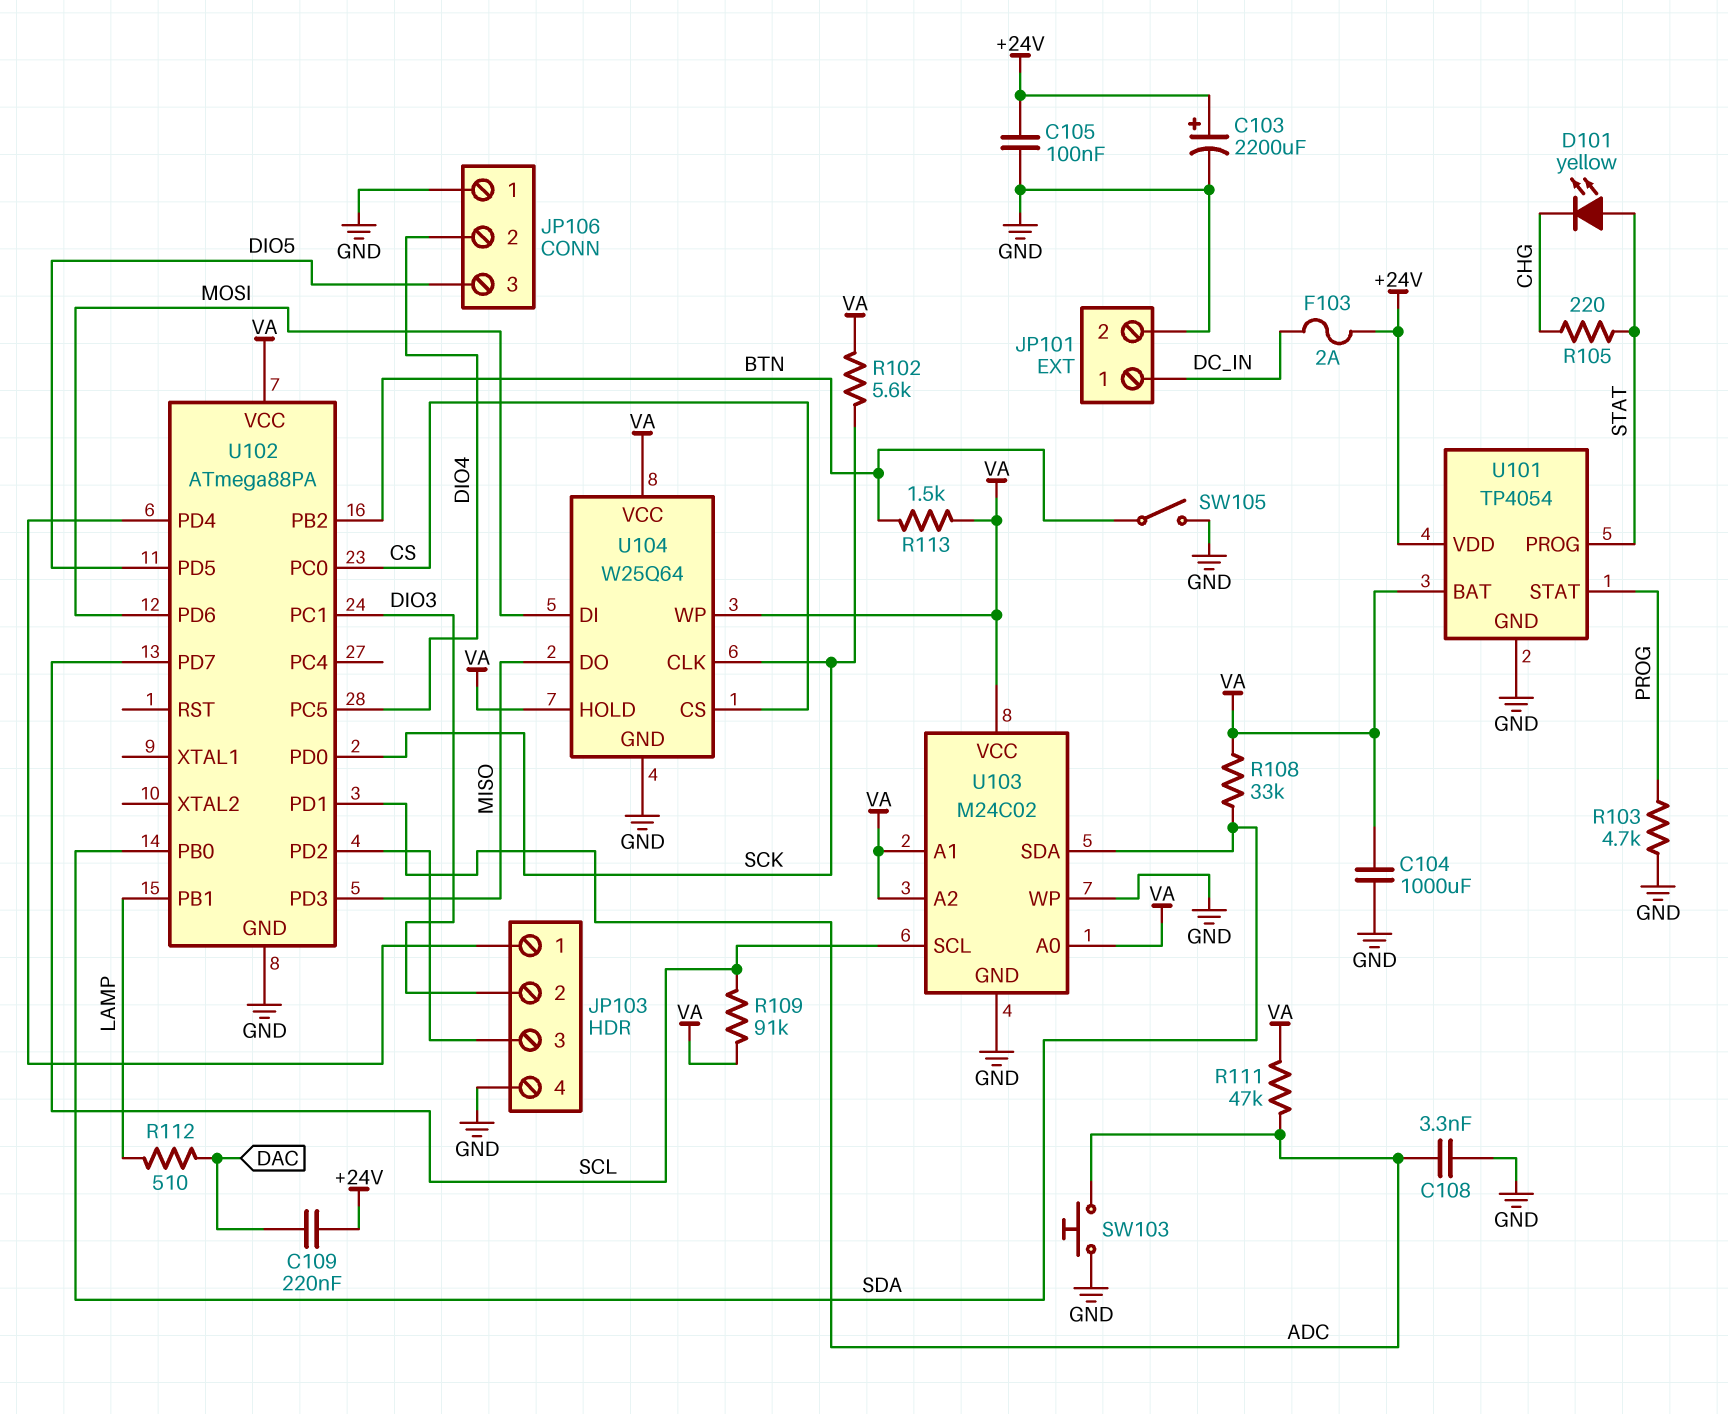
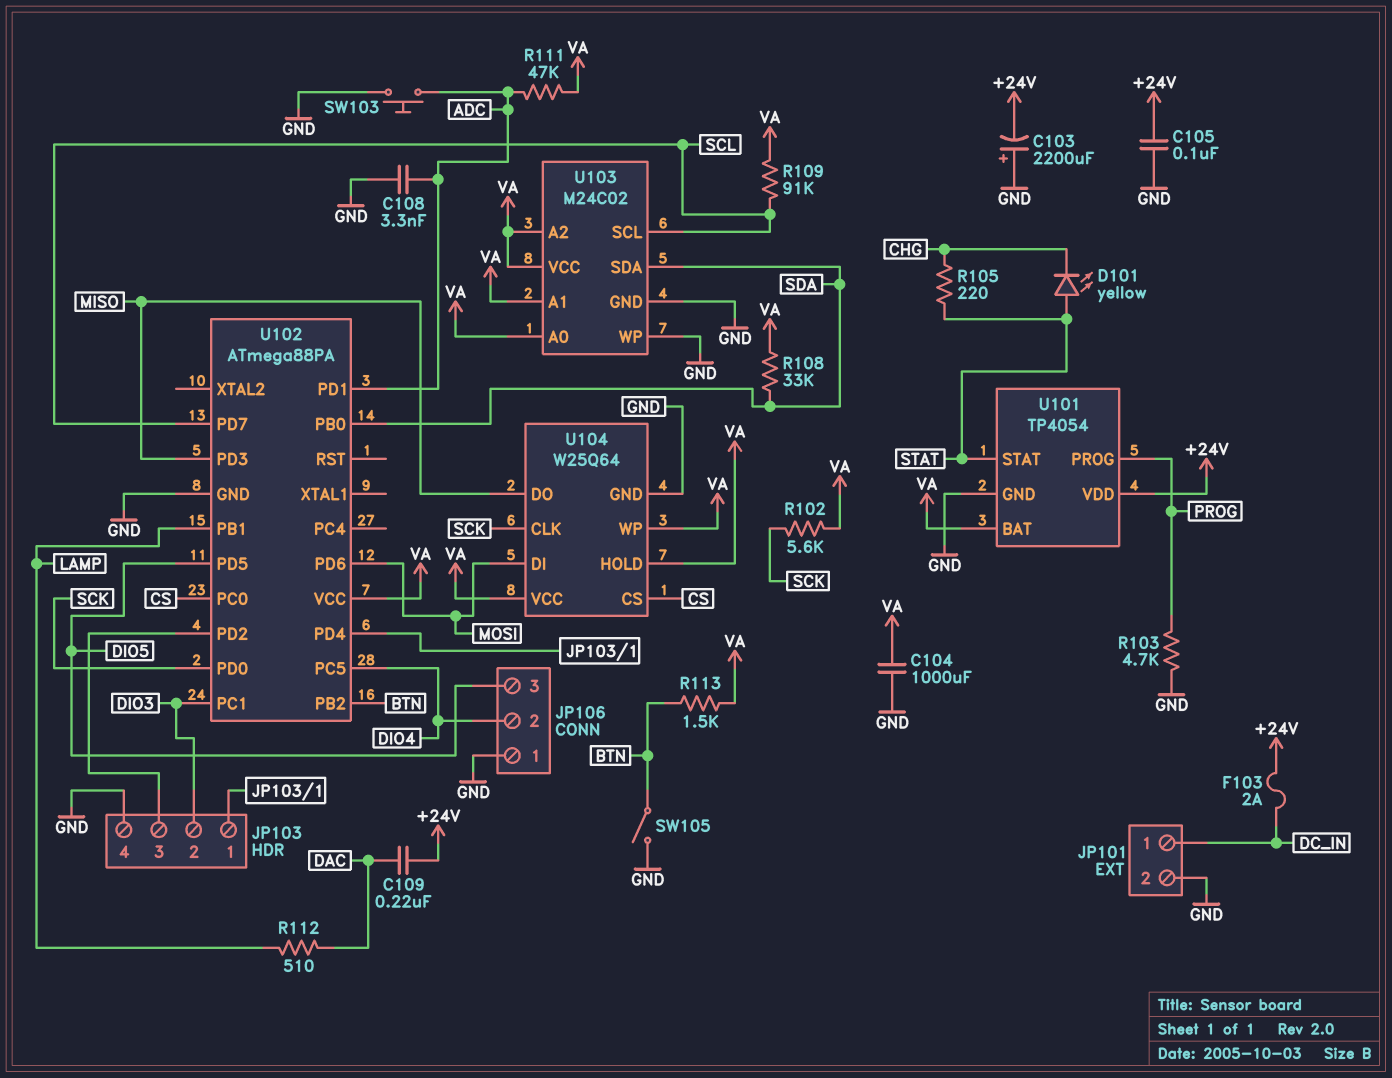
C103: 2200uF (plus +24V, minus GND) -> 2200uF (plus GND, minus +24V)
U101 pin PROG: STAT -> PROG
U101 pin STAT: PROG -> STAT

